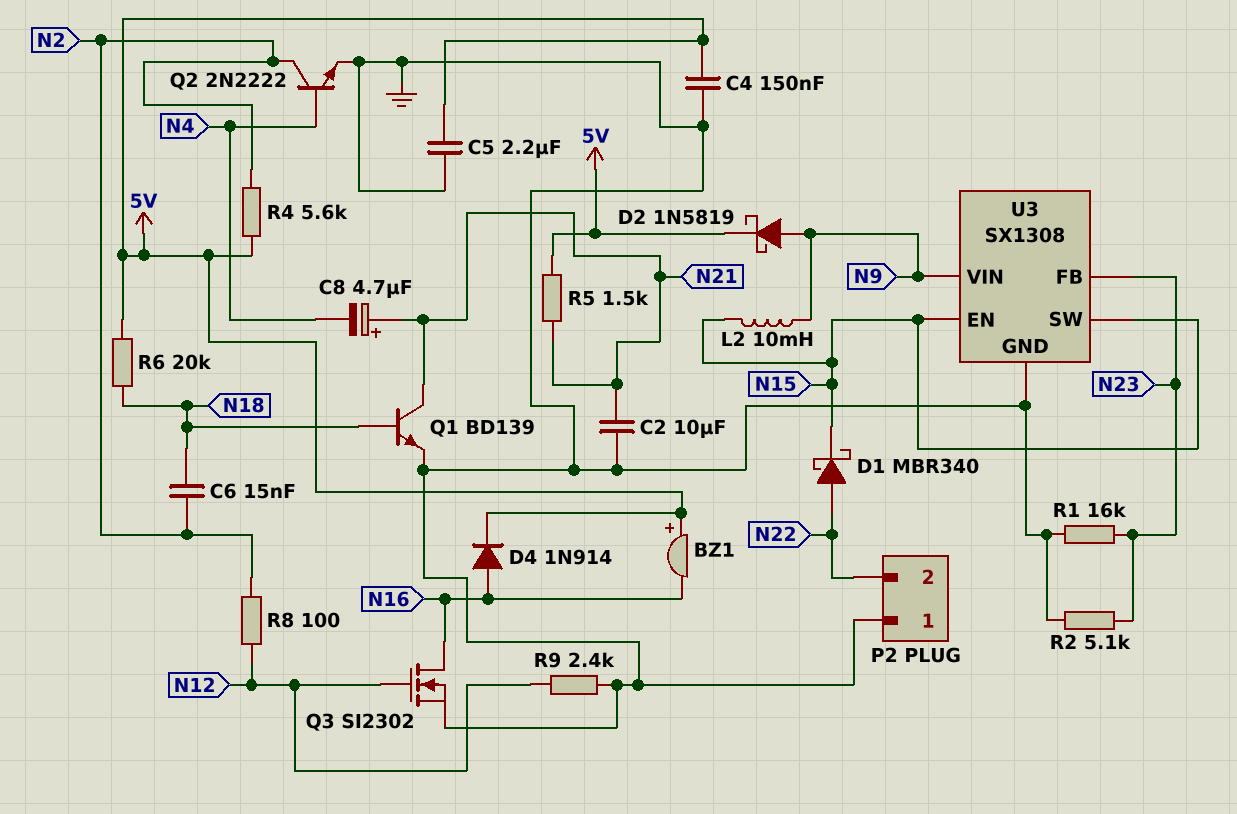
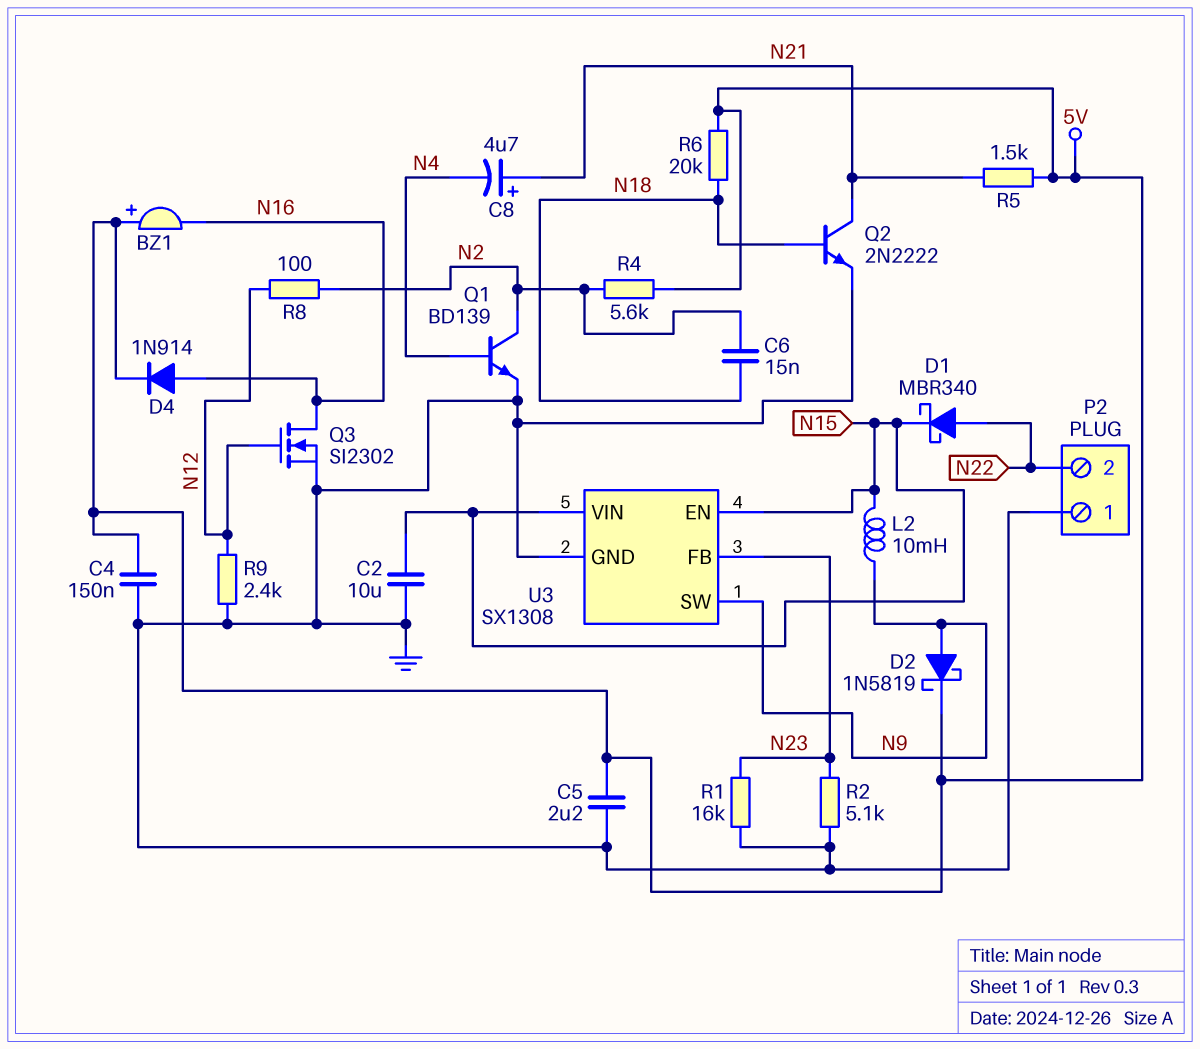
C2: 10uF (GND, N21) -> 10uF (GND, N15)
Q1: NPN BD139 (B N18, C N21, E GND) -> NPN BD139 (B N4, C N2, E GND)
Q2: NPN 2N2222 (B N4, C N2, E GND) -> NPN 2N2222 (B N18, C N21, E GND)
U3 pin SW: N15 -> N9
U3 pin VIN: N9 -> N15

